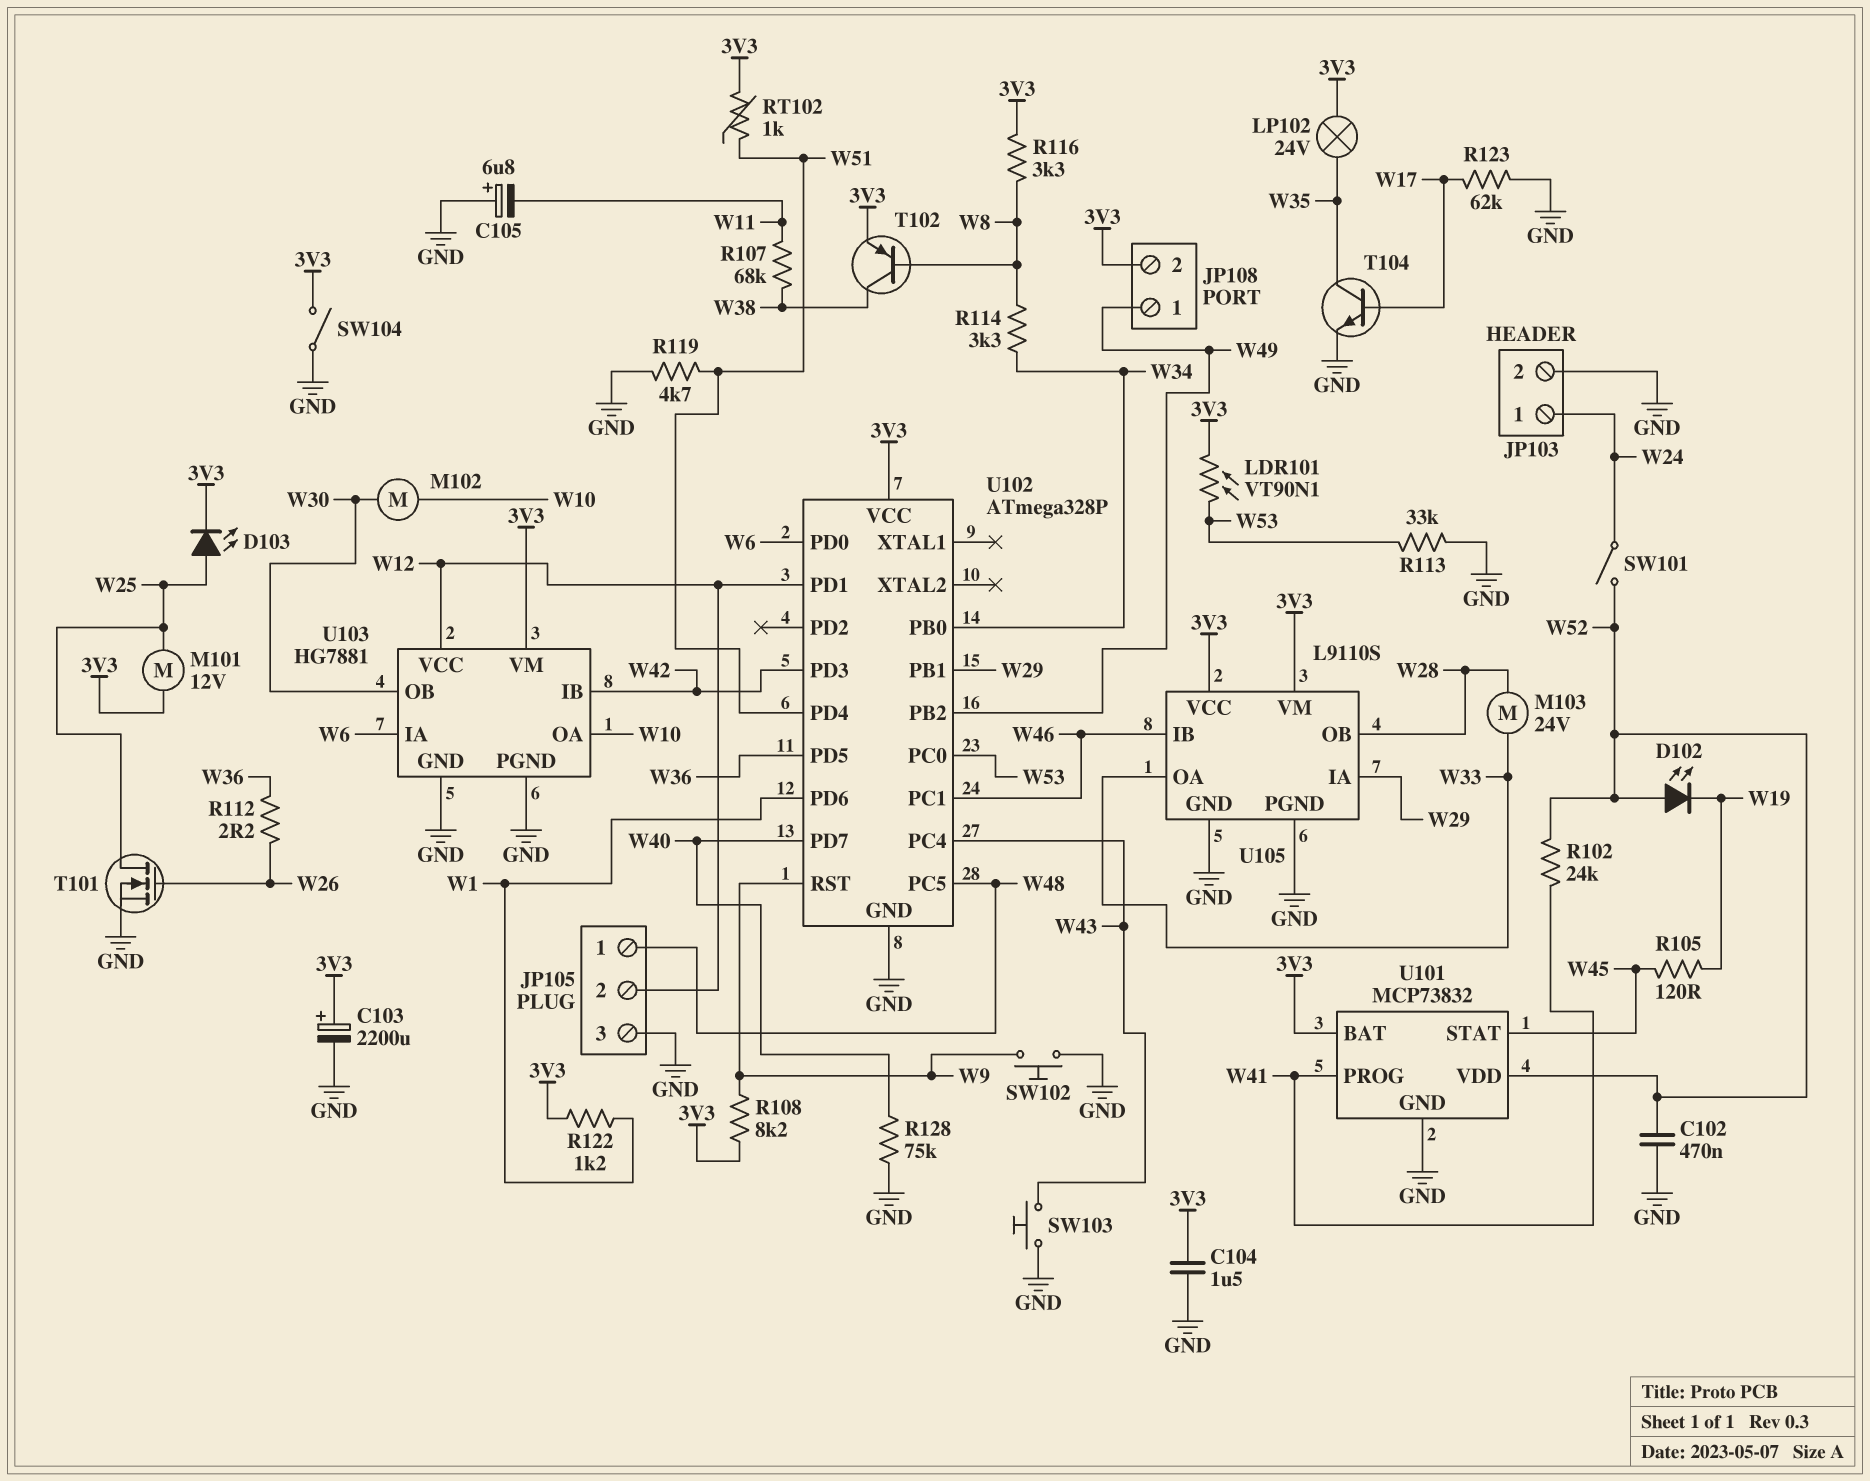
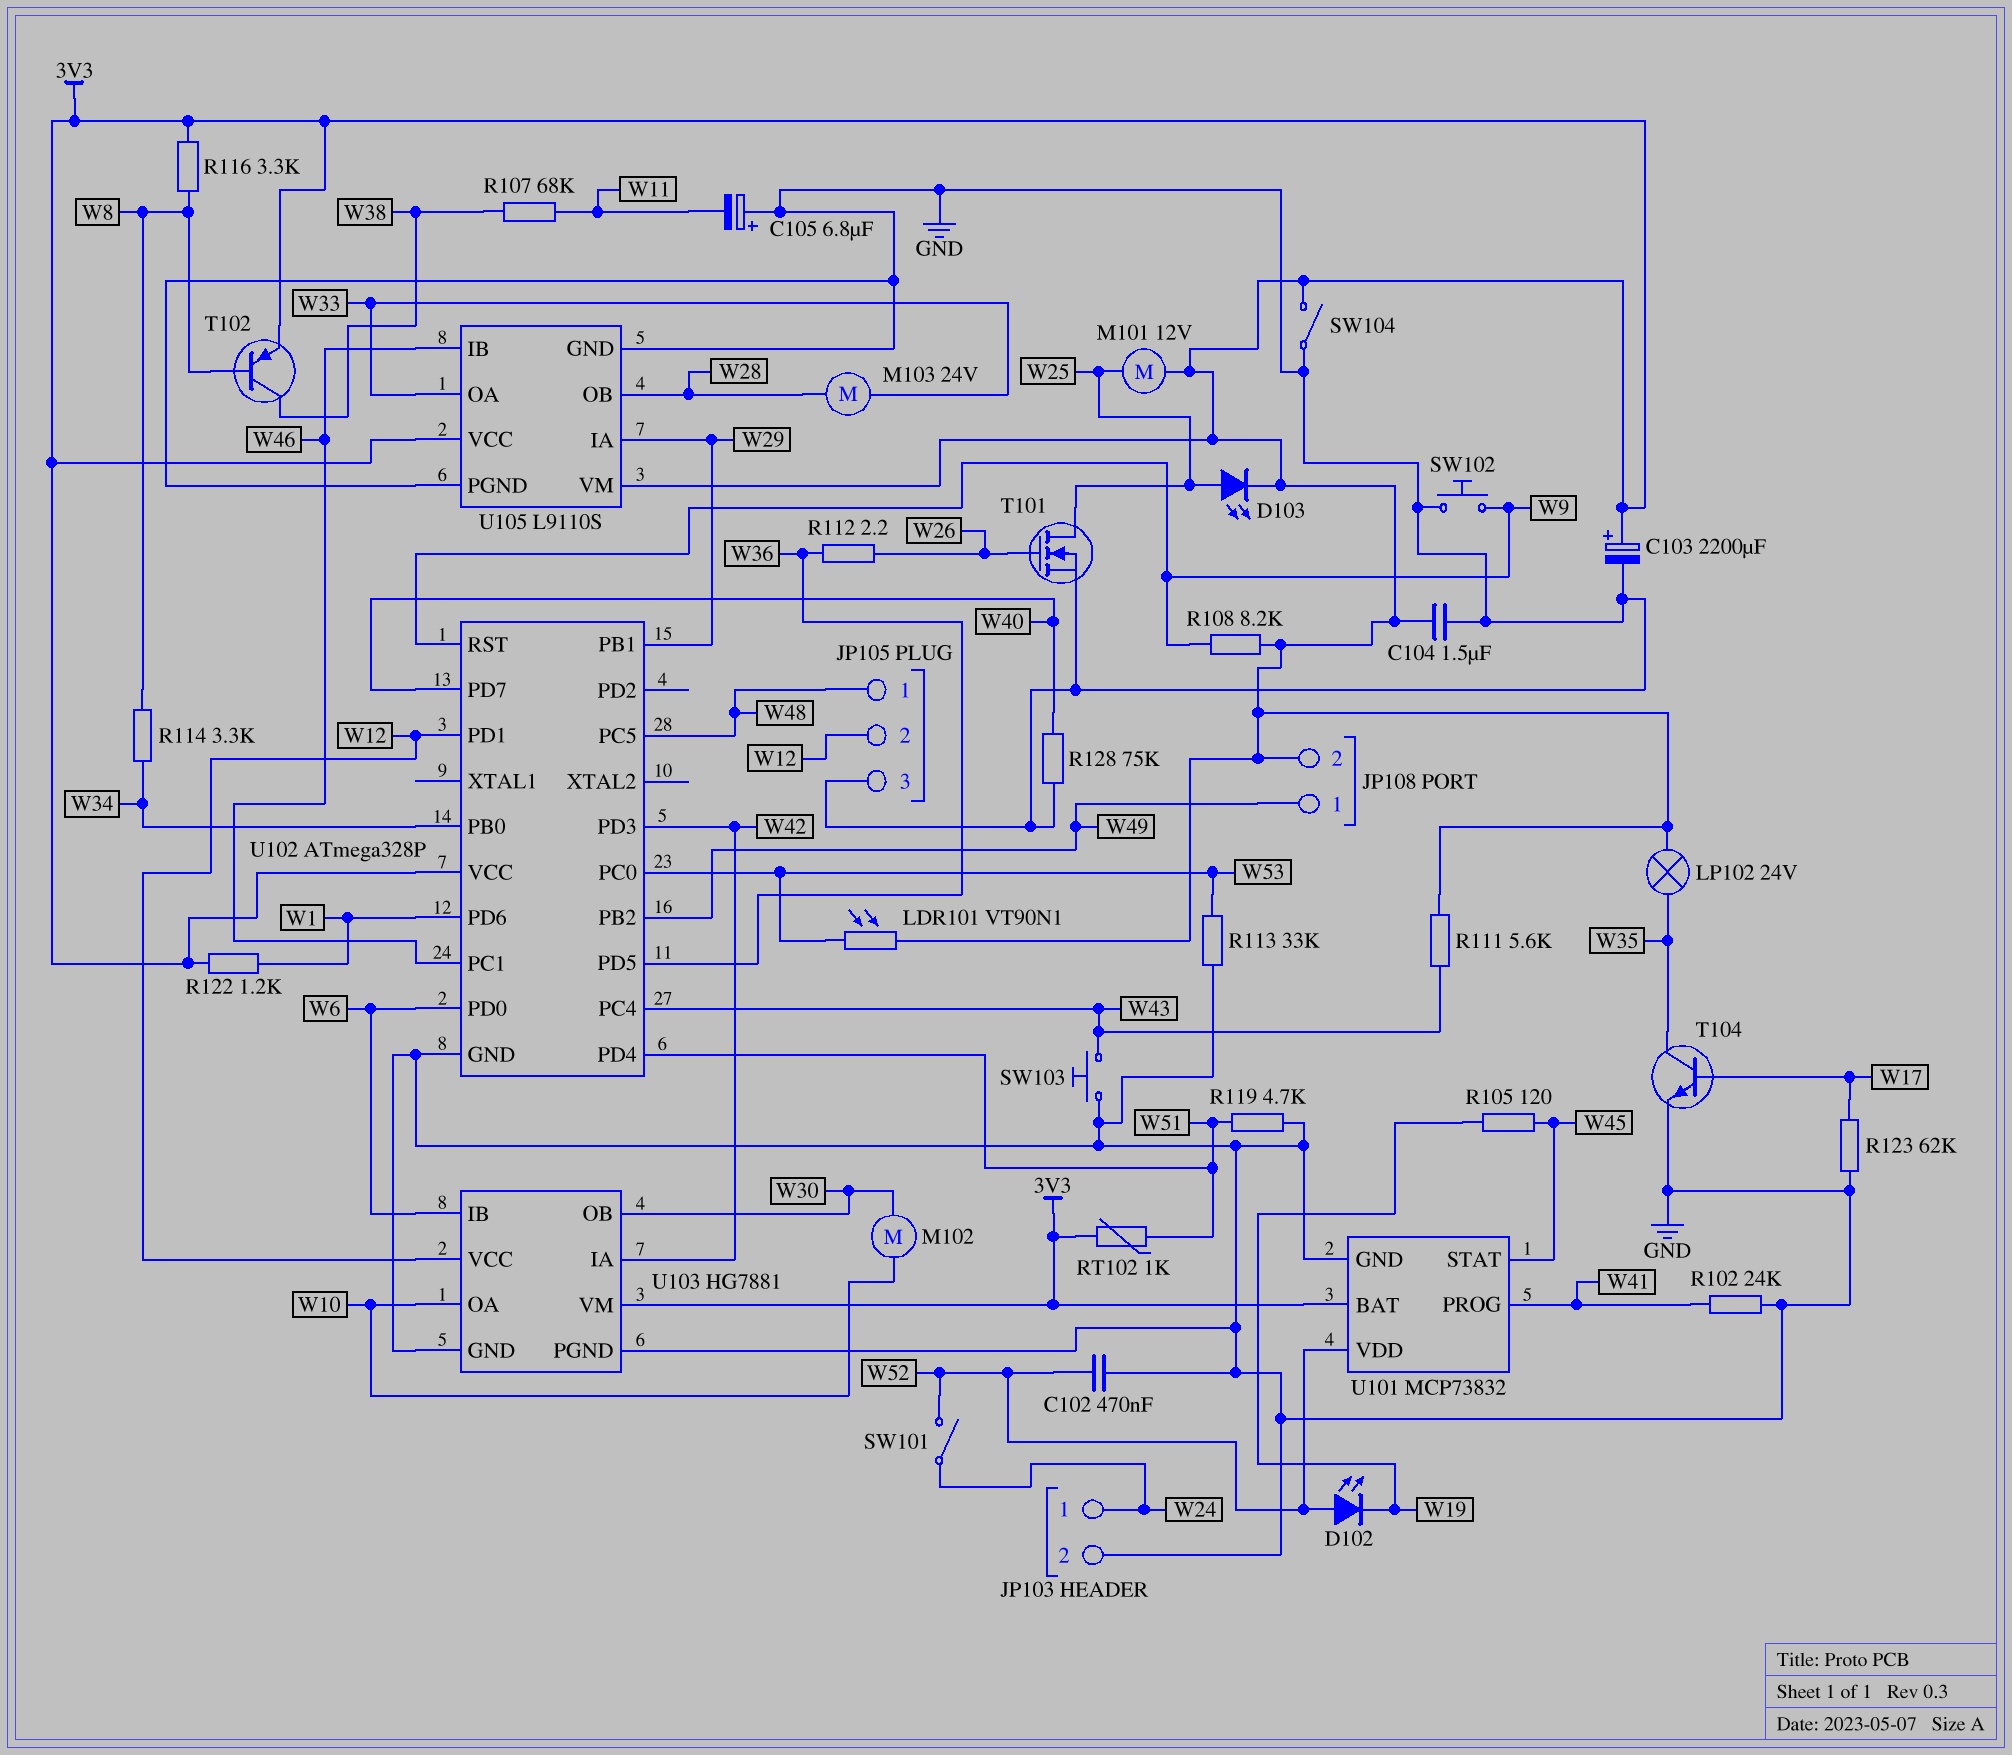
R102: 24k (W41, W52) -> 24k (GND, W41)
R111: none -> 5.6k (3V3, W43)
U103 pin IA: W6 -> W42
U103 pin IB: W42 -> W6

